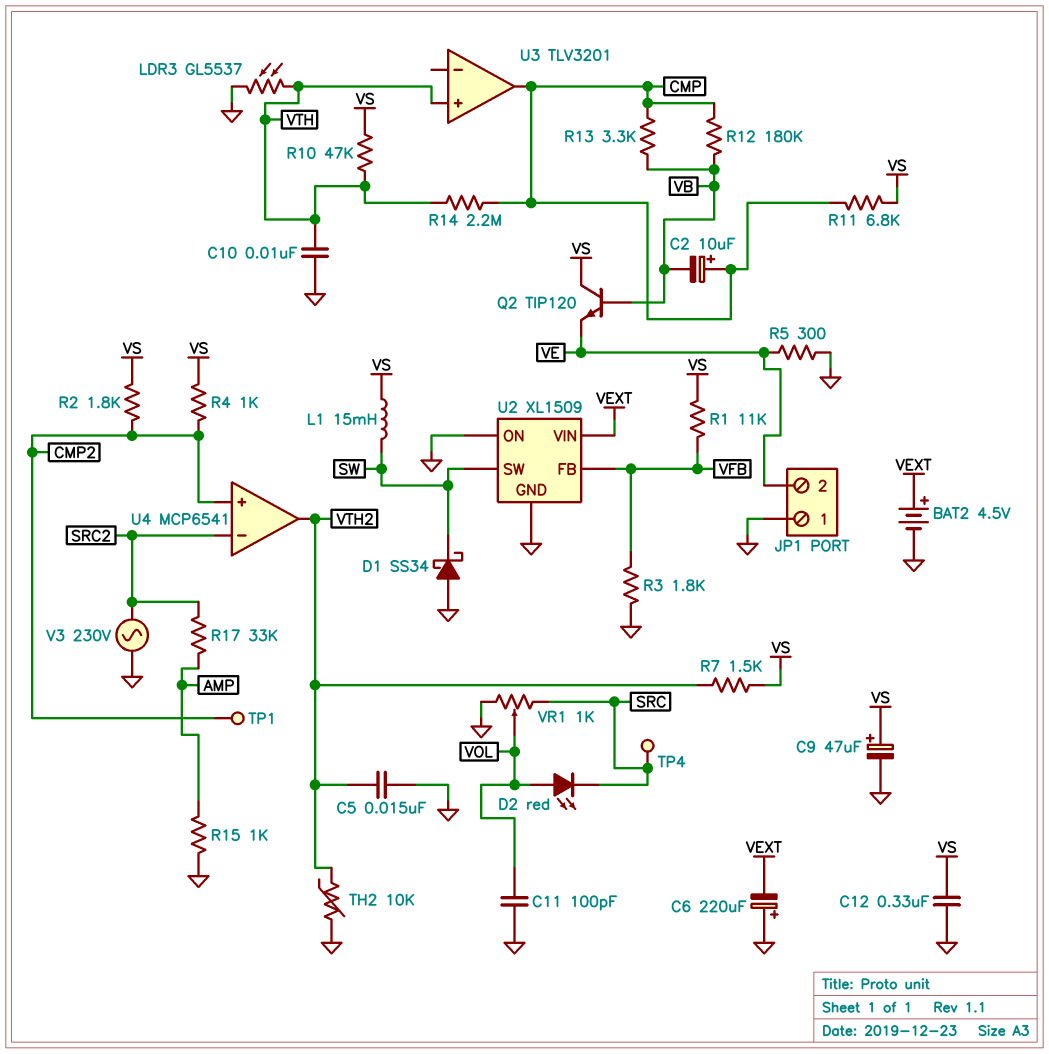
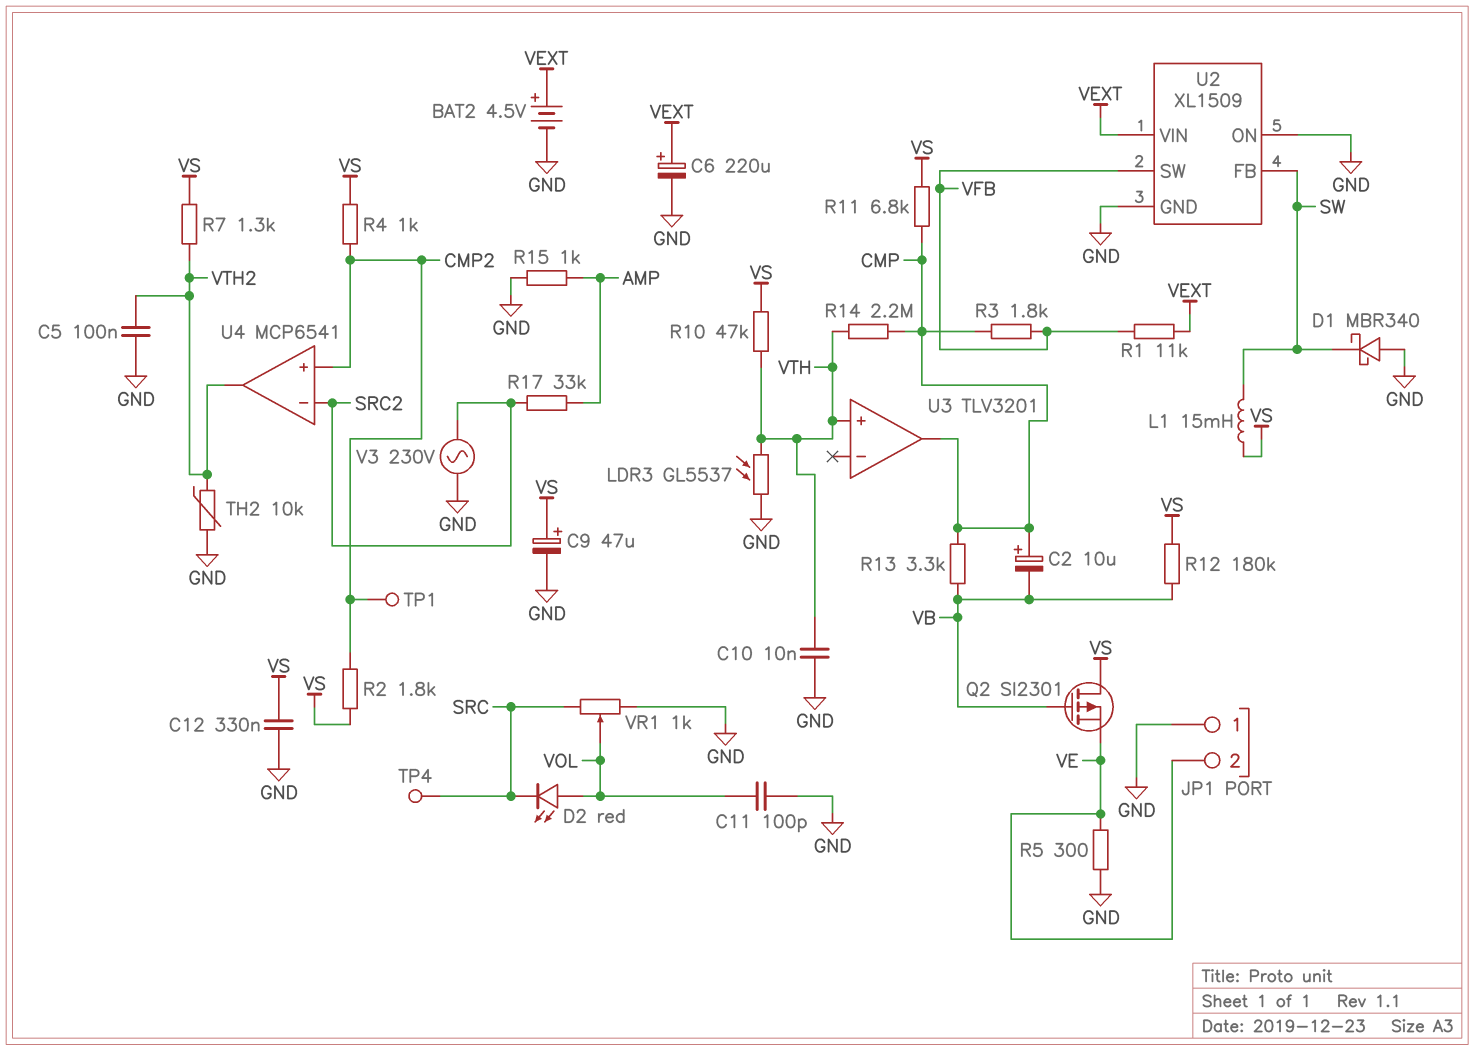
C5: 15nF (GND, VTH2) -> 100nF (GND, VTH2)
C6: 220uF (plus GND, minus VEXT) -> 220uF (plus VEXT, minus GND)
D1: schottky SS34 (A GND, K SW) -> schottky MBR340 (A GND, K SW)
Q2: NPN TIP120 (B VB, C VS, E VE) -> PMOS SI2301 (G VB, D VS, S VE)
R1: 11k (VFB, VS) -> 11k (VEXT, VFB)
R3: 1.8k (GND, VFB) -> 1.8k (CMP, VFB)
R7: 1.5k (VS, VTH2) -> 1.3k (VS, VTH2)
R12: 180k (CMP, VB) -> 180k (VB, VS)
U2 pin FB: VFB -> SW
U2 pin SW: SW -> VFB

